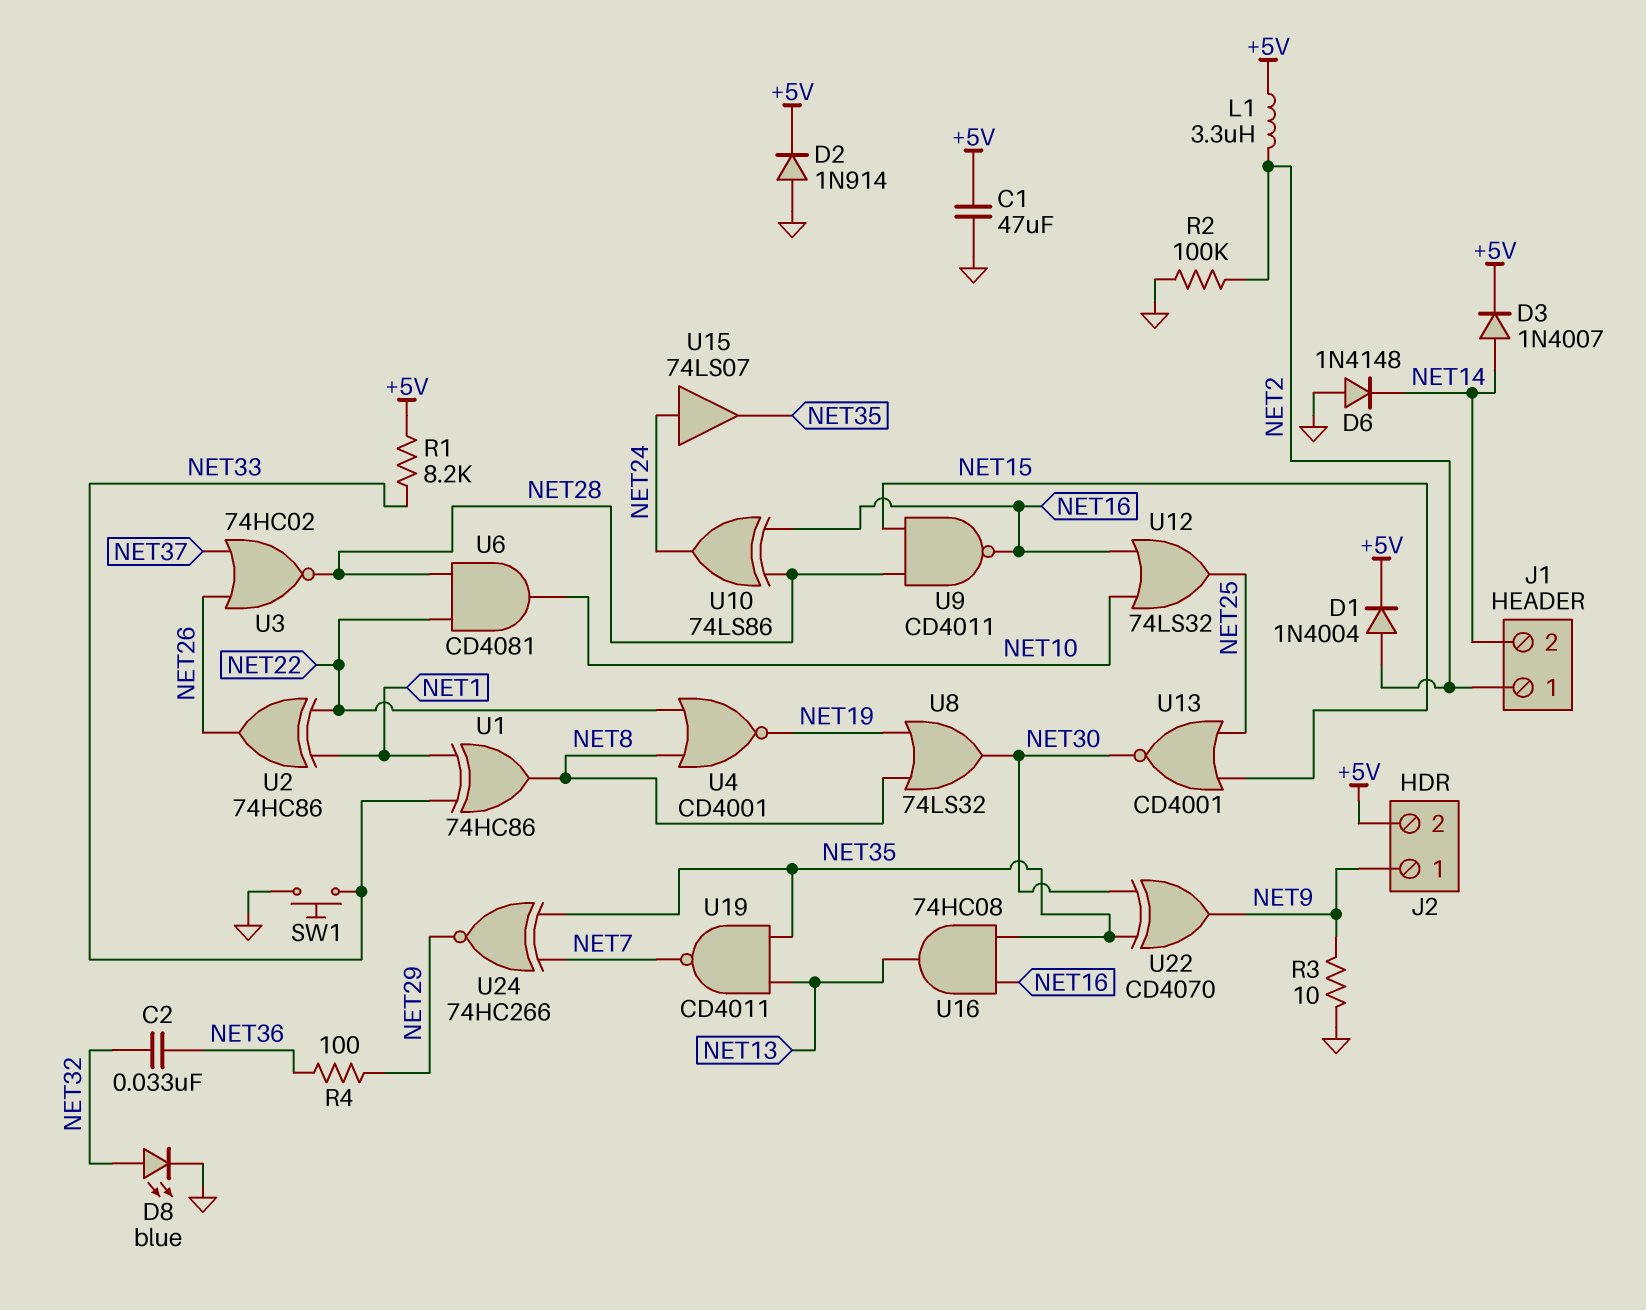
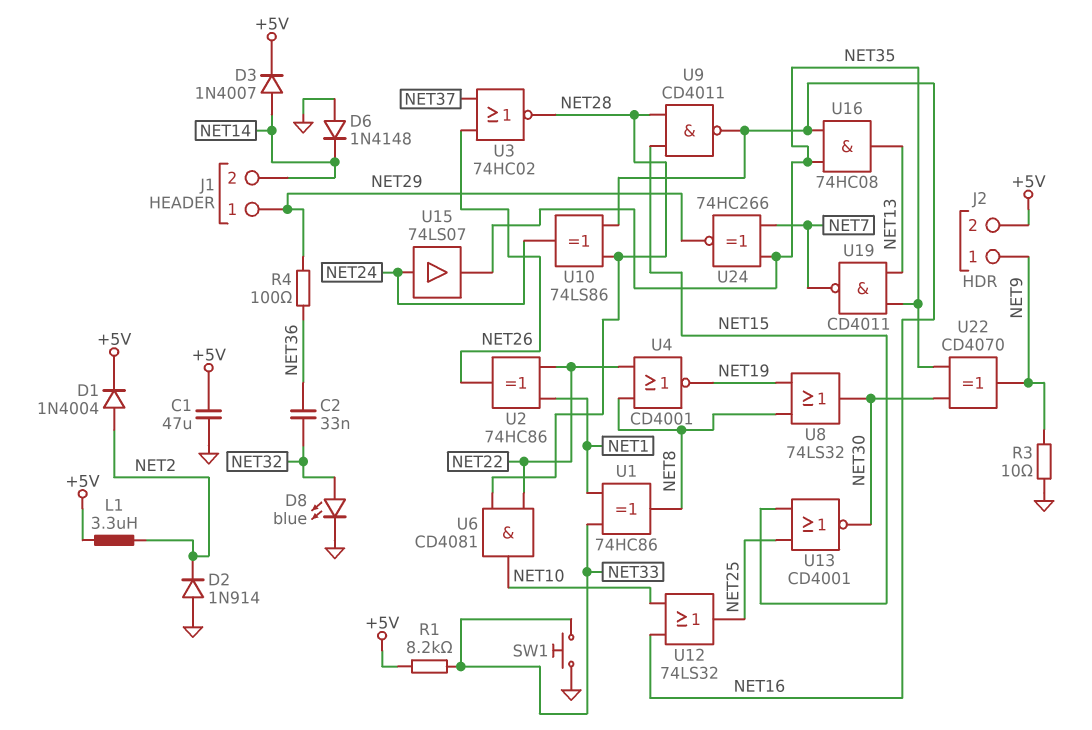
D2: diode 1N914 (A GND, K +5V) -> diode 1N914 (A GND, K NET2)
J1 pin 1: NET2 -> NET29
R2: 100k (GND, NET2) -> none

